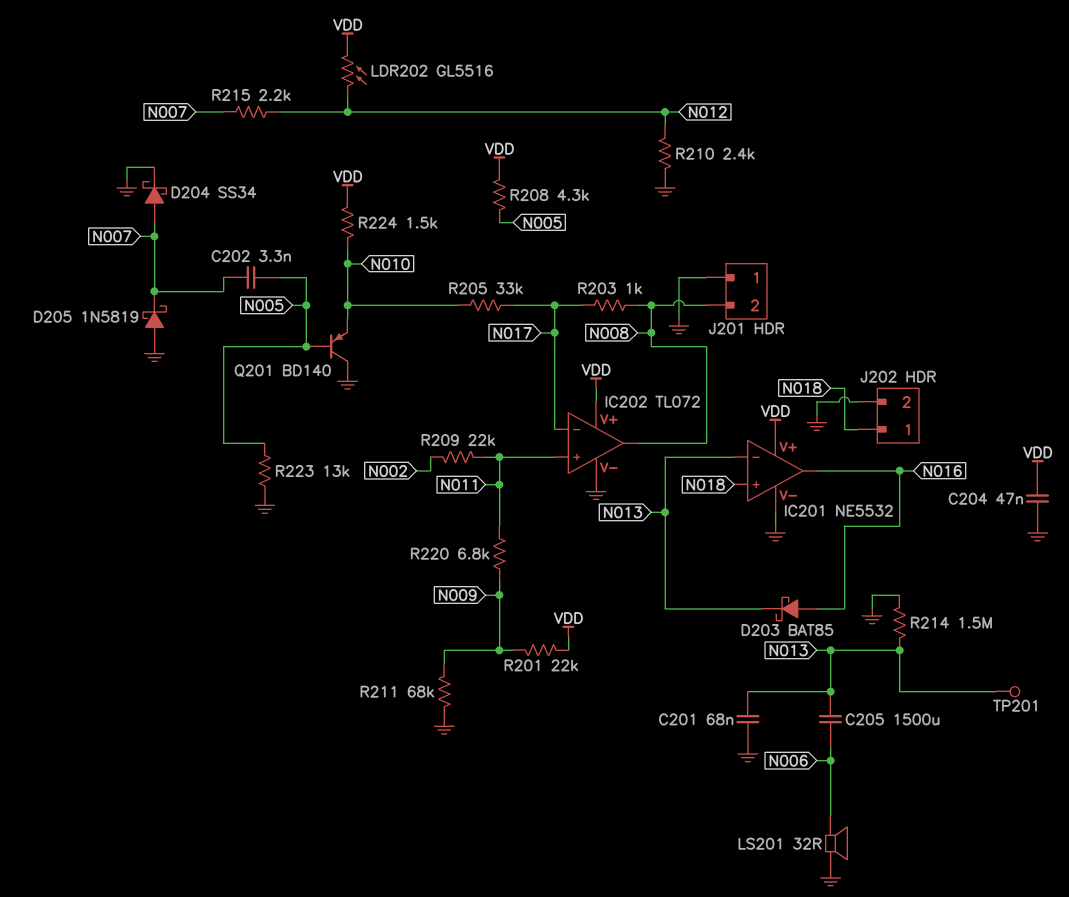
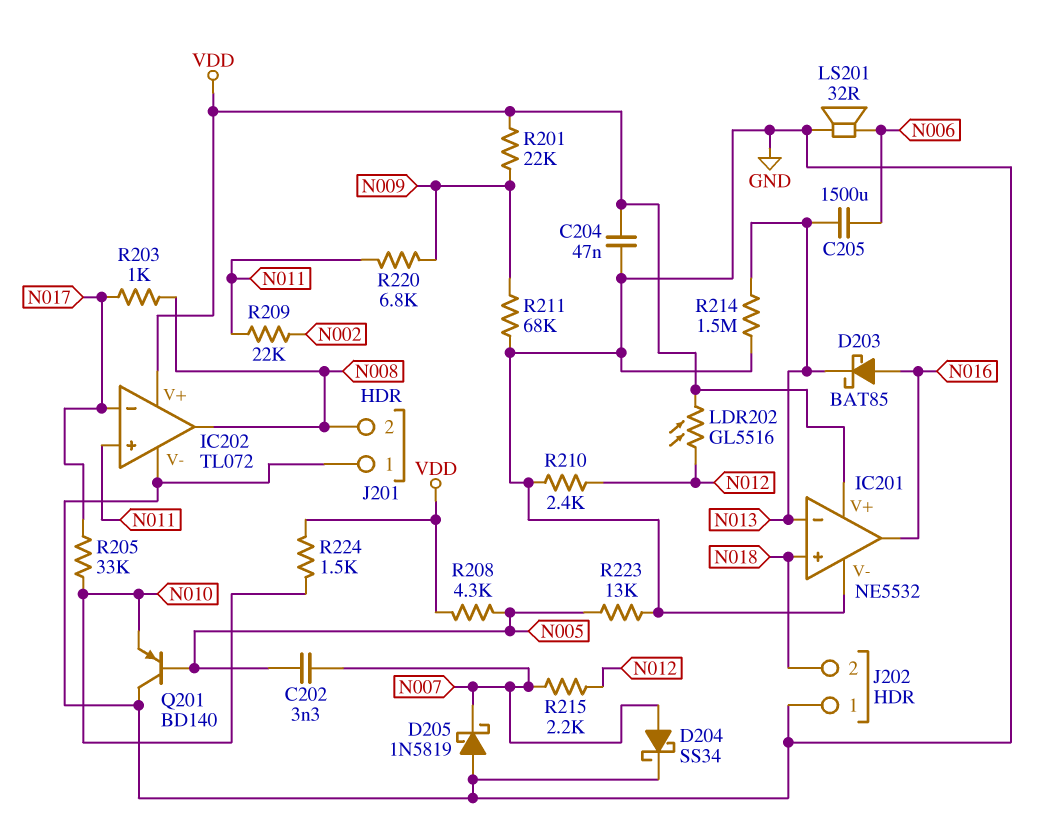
C201: 68nF (GND, N013) -> none
J202 pin 1: N018 -> GND
J202 pin 2: GND -> N018
TP201: test point (N013) -> none

